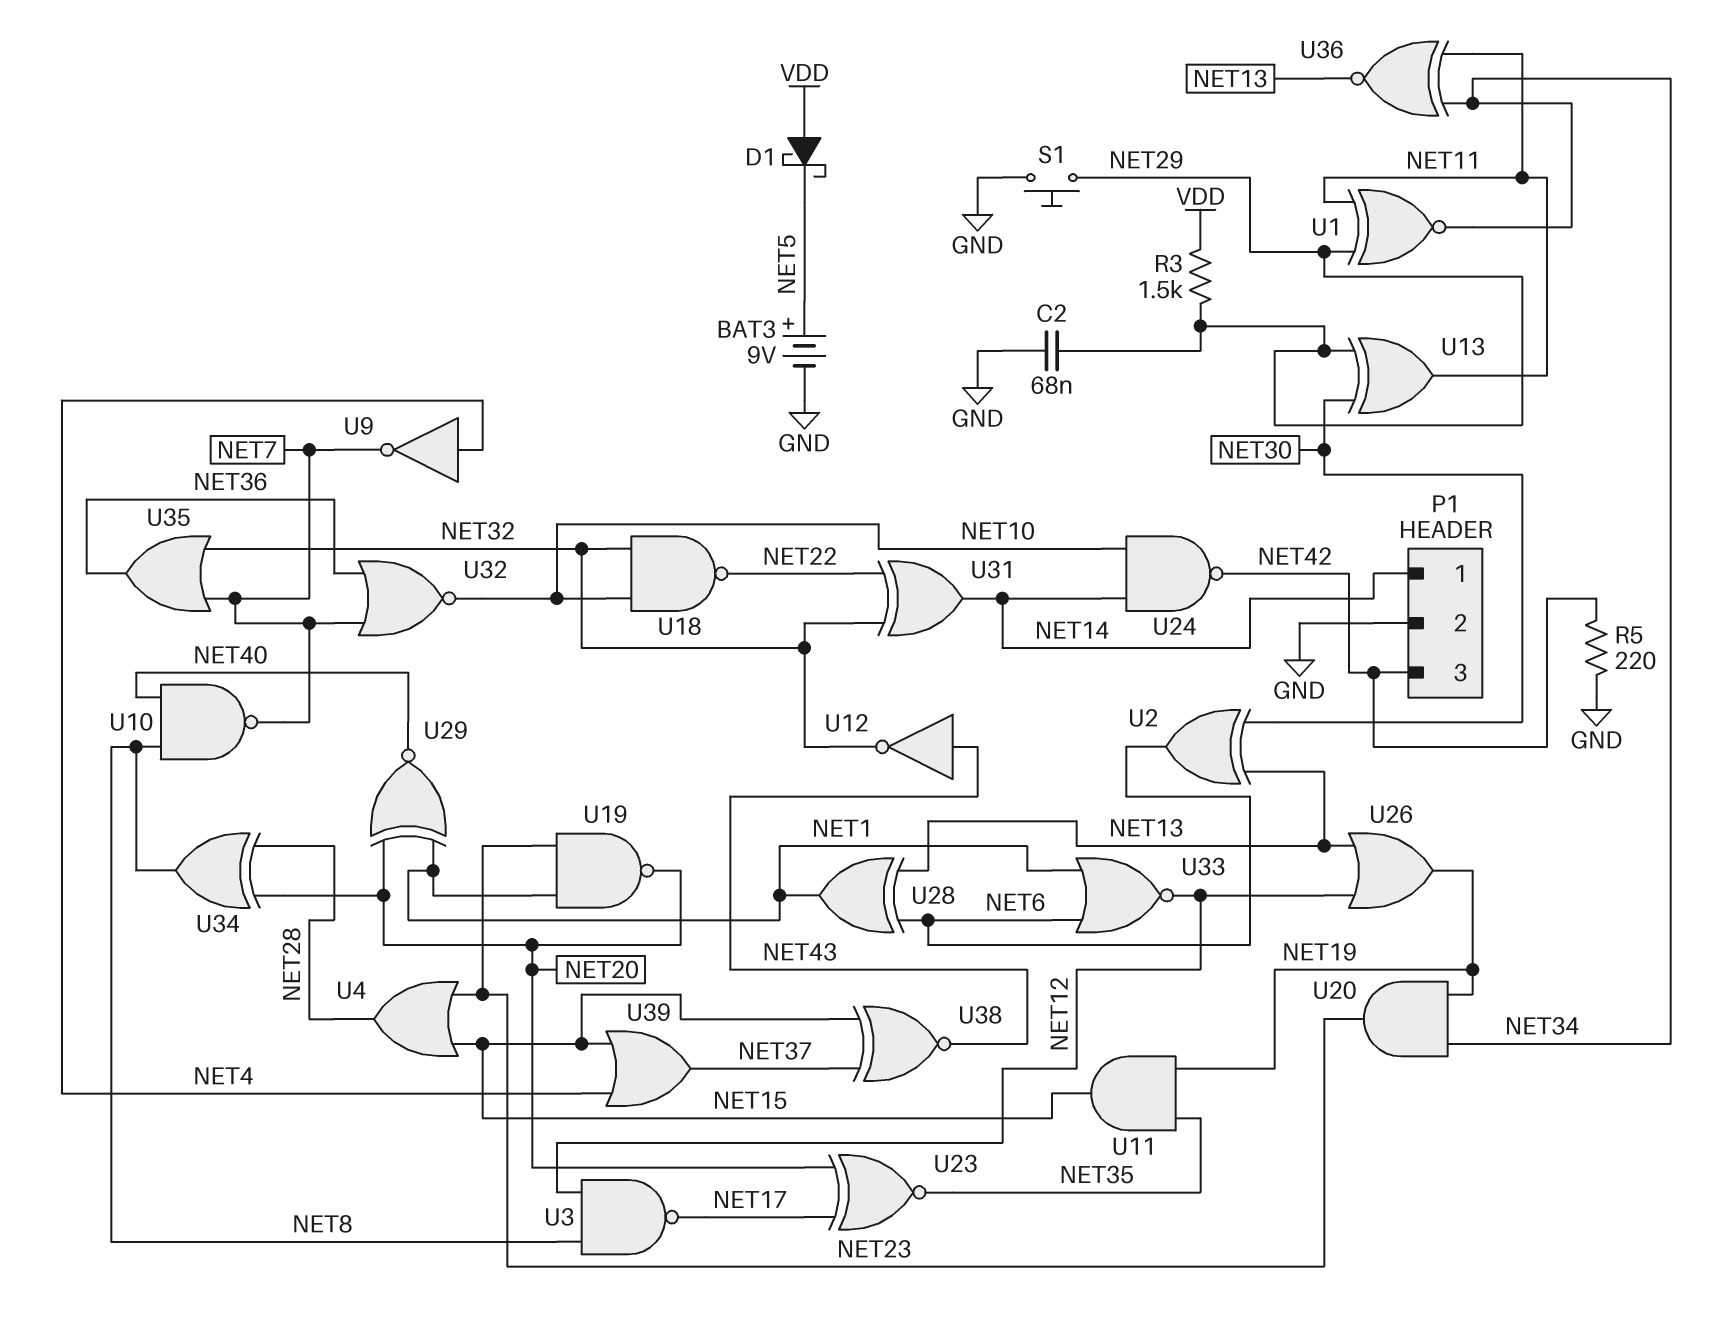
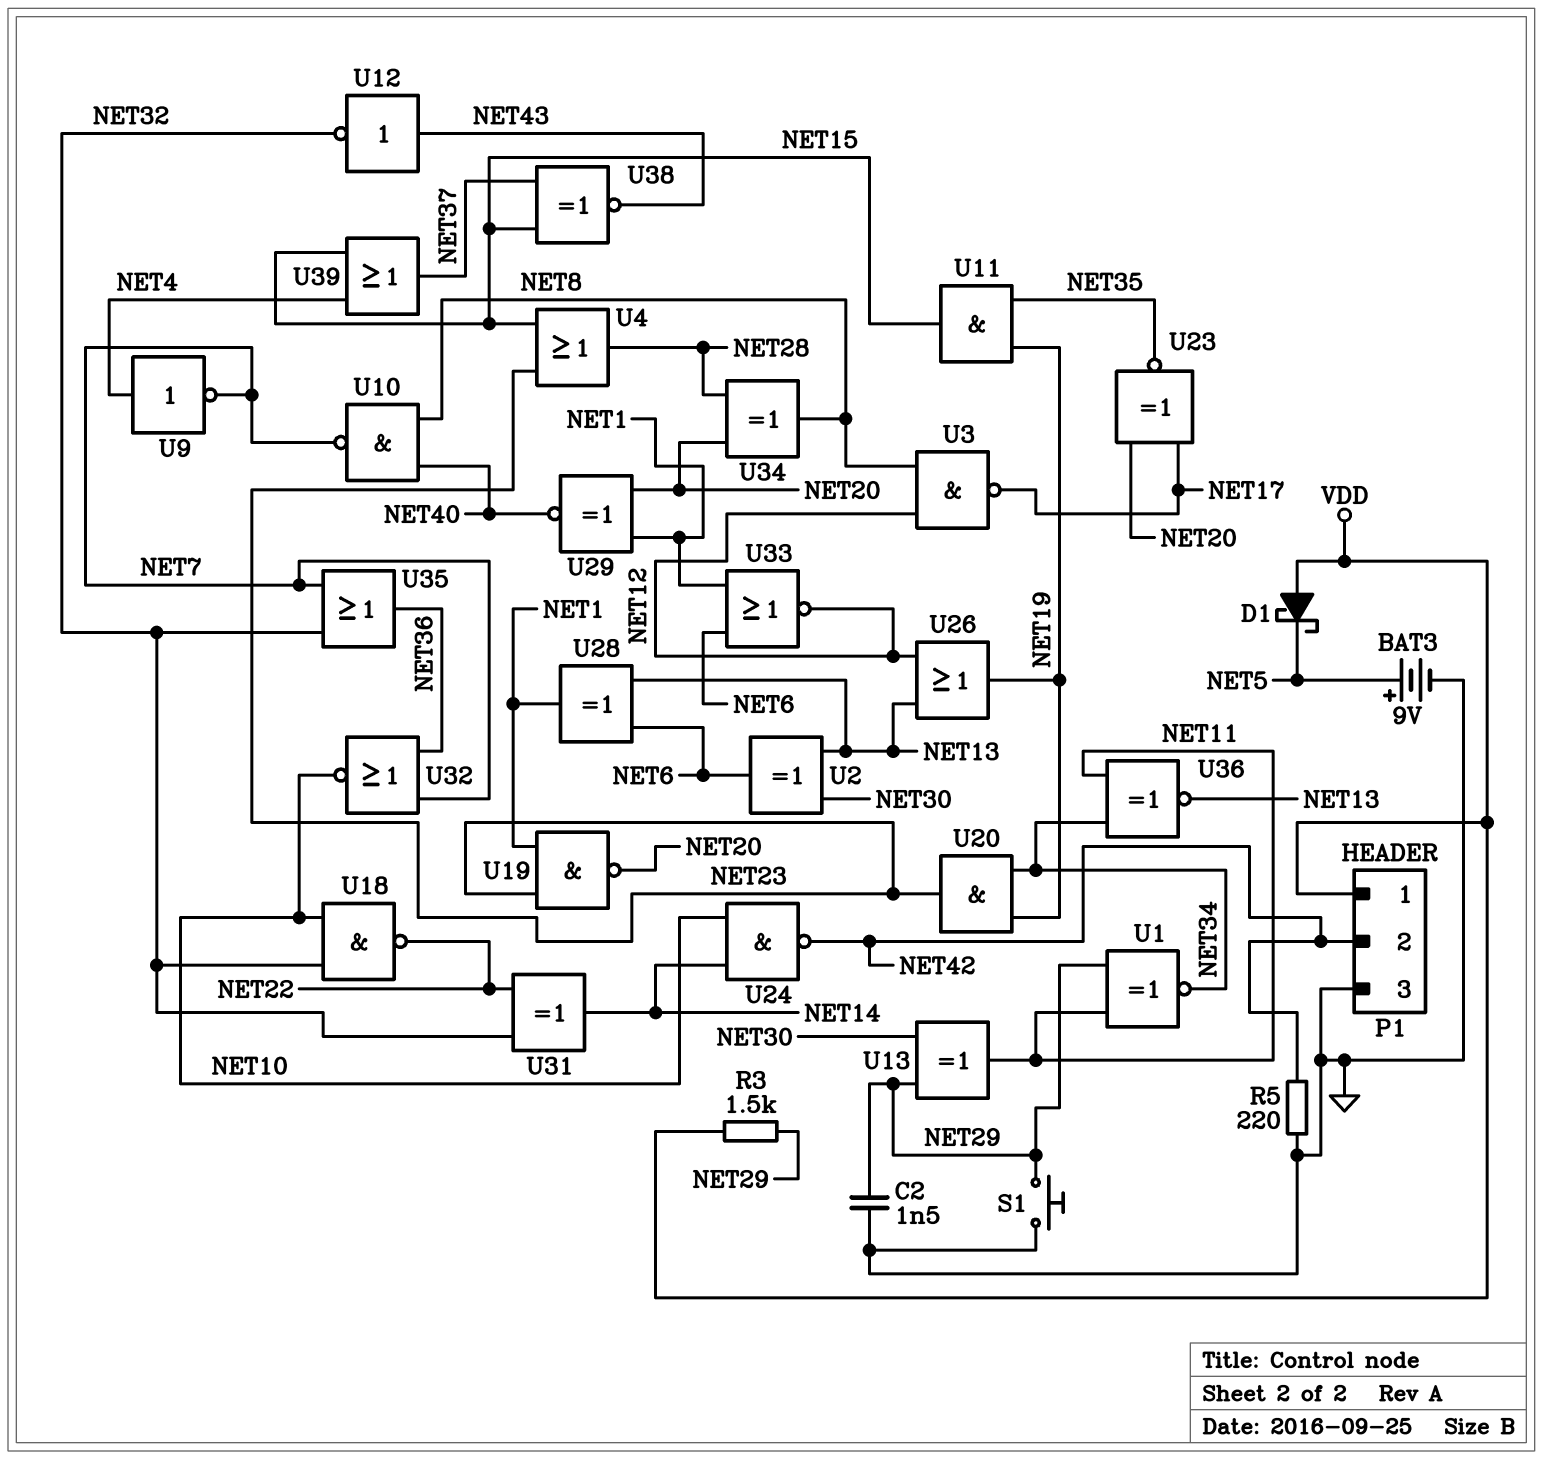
C2: 68nF (GND, NET29) -> 1.5nF (GND, NET29)
P1 pin 1: NET14 -> VDD
P1 pin 2: GND -> NET42
P1 pin 3: NET42 -> GND

